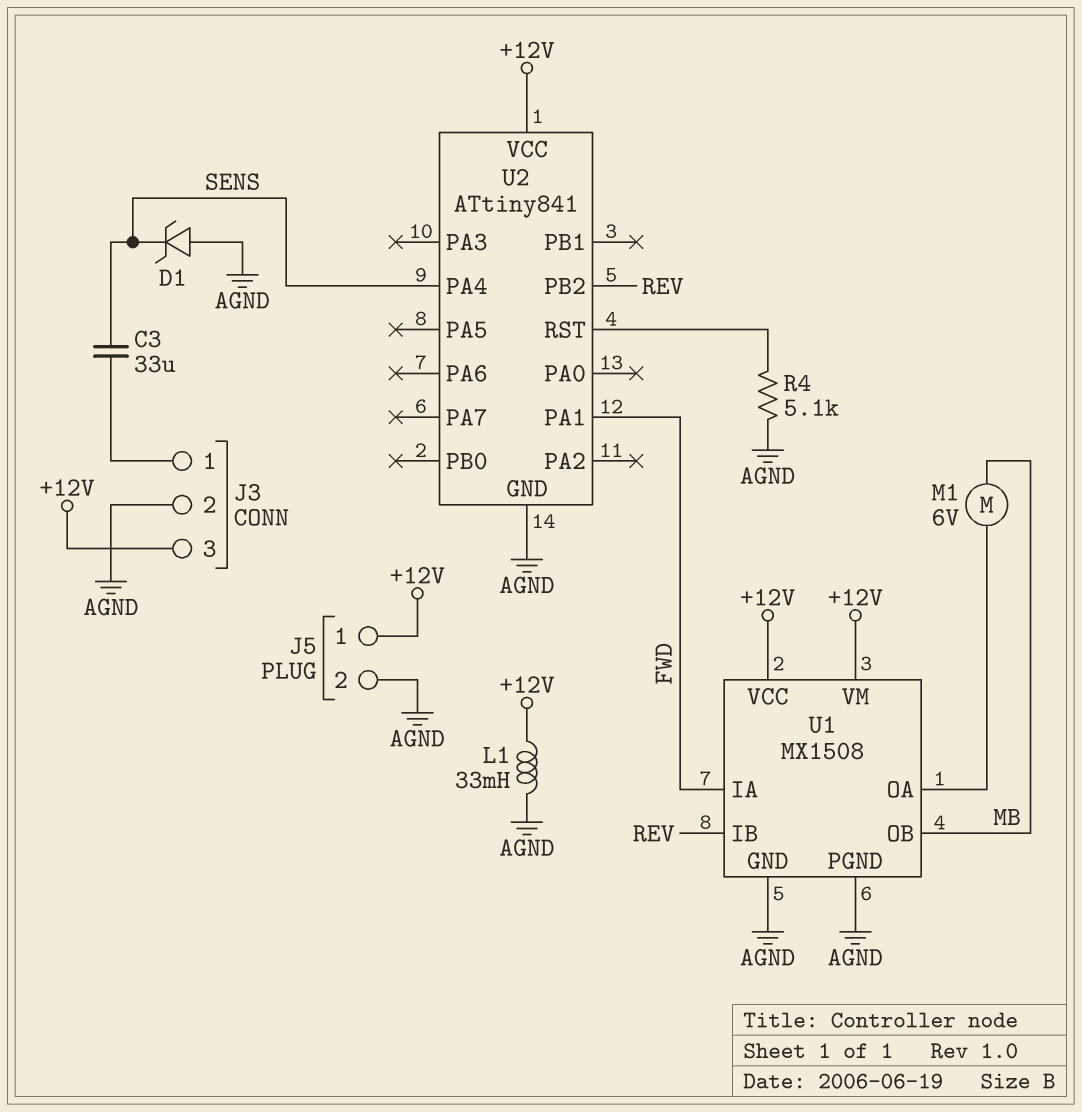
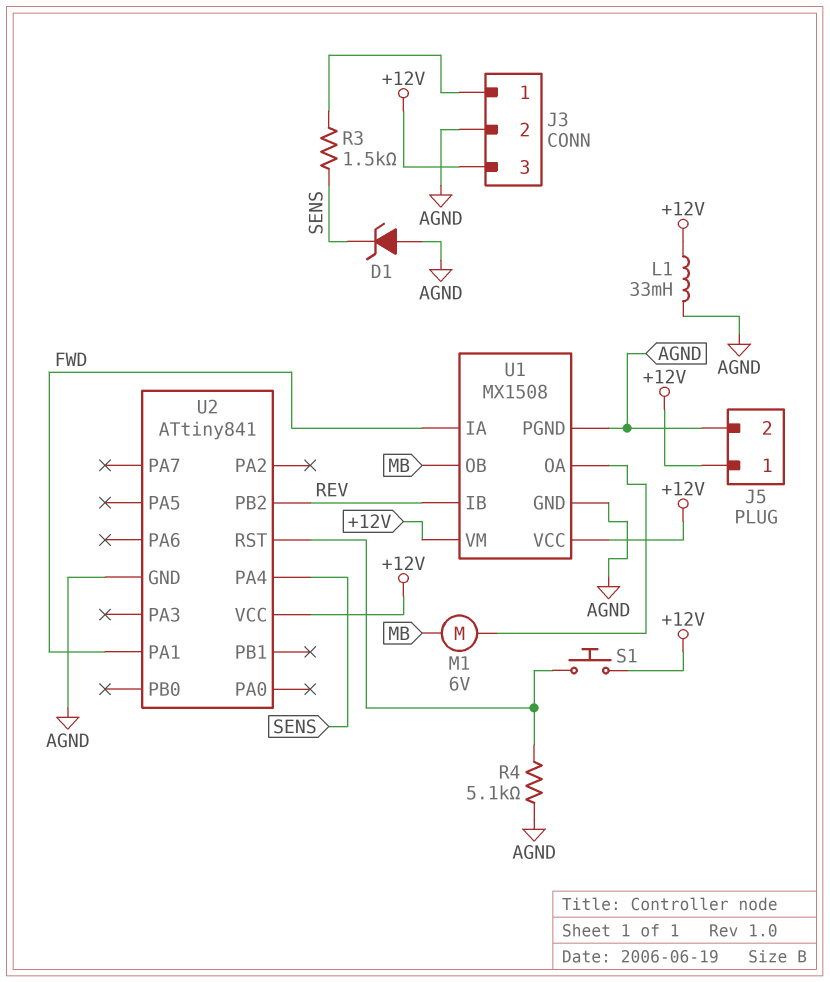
C3: 33uF (J3/1, SENS) -> none
R3: none -> 1.5k (J3/1, SENS)
S1: none -> button (+12V, U2/RST)

